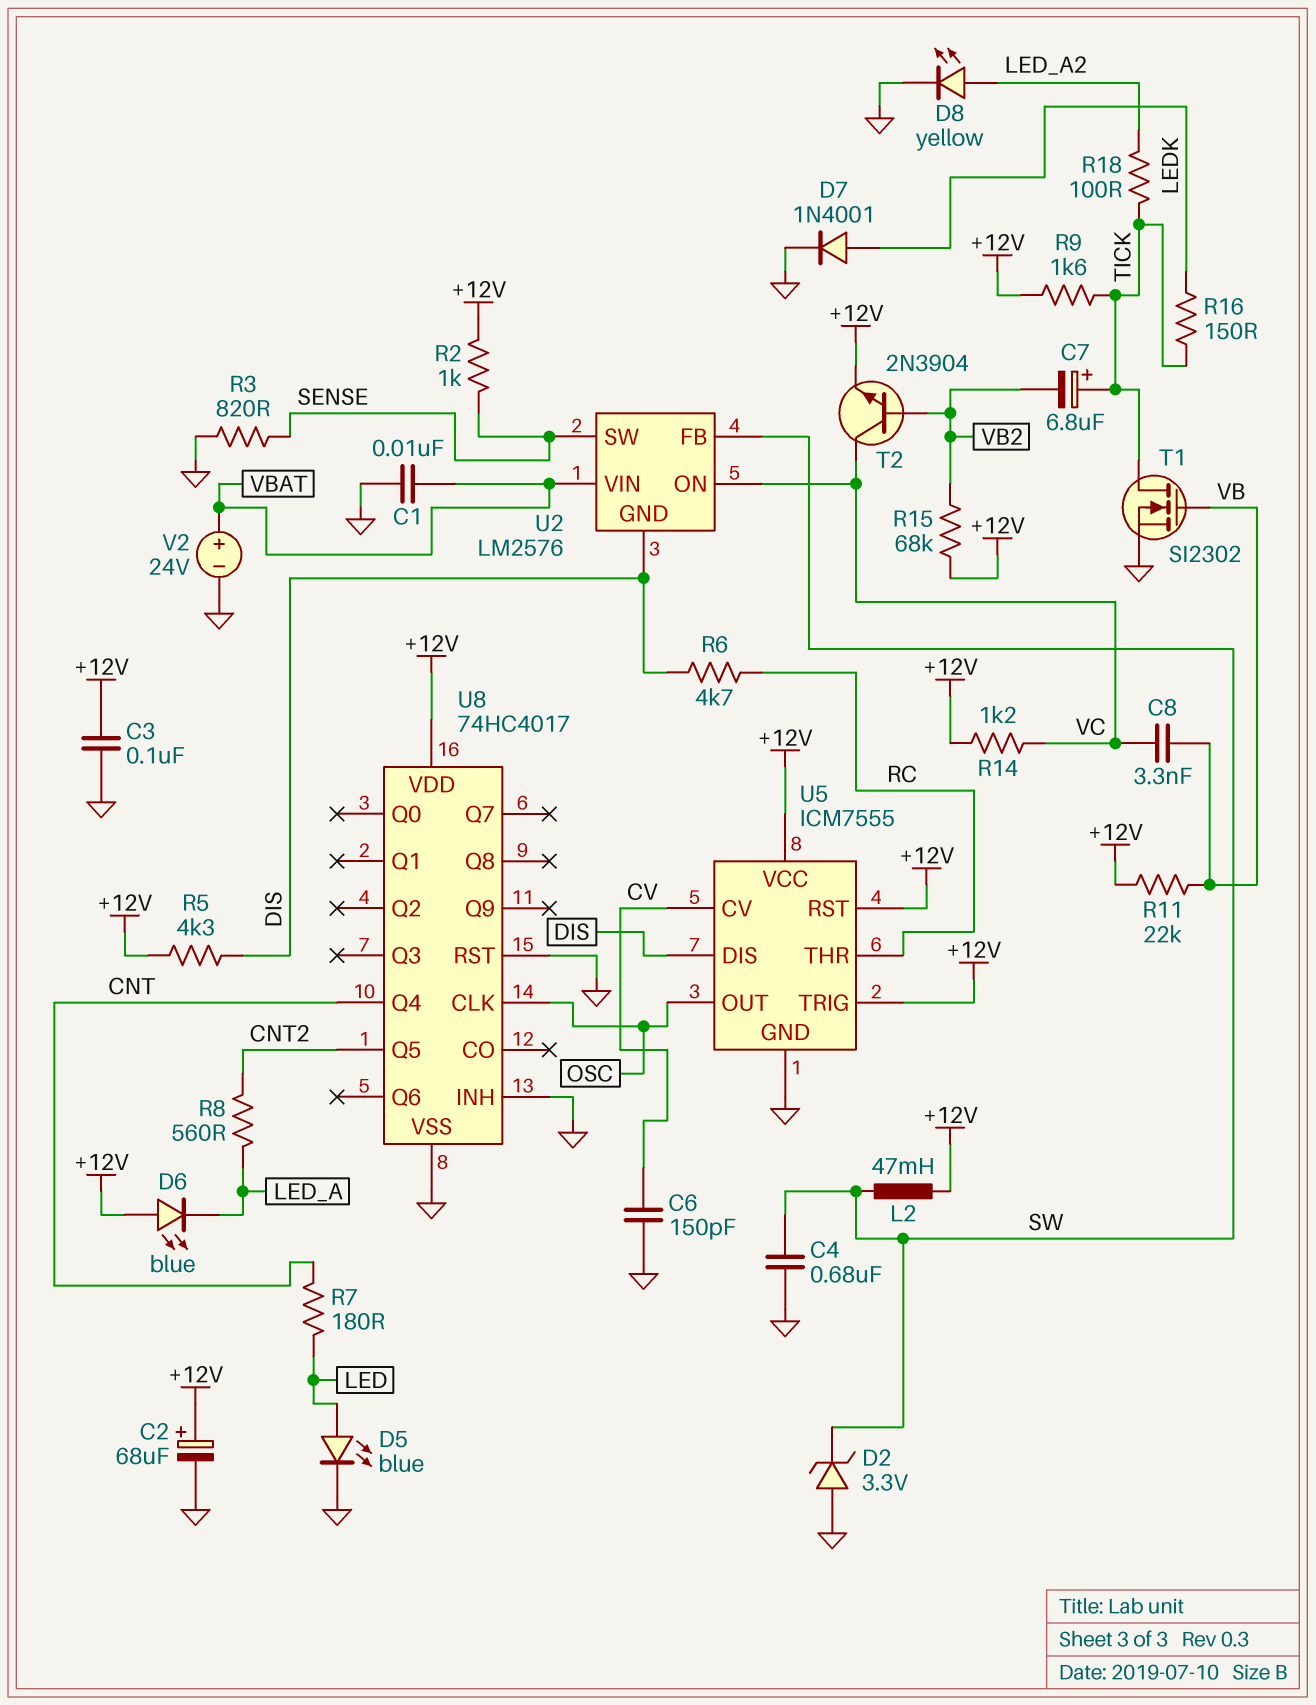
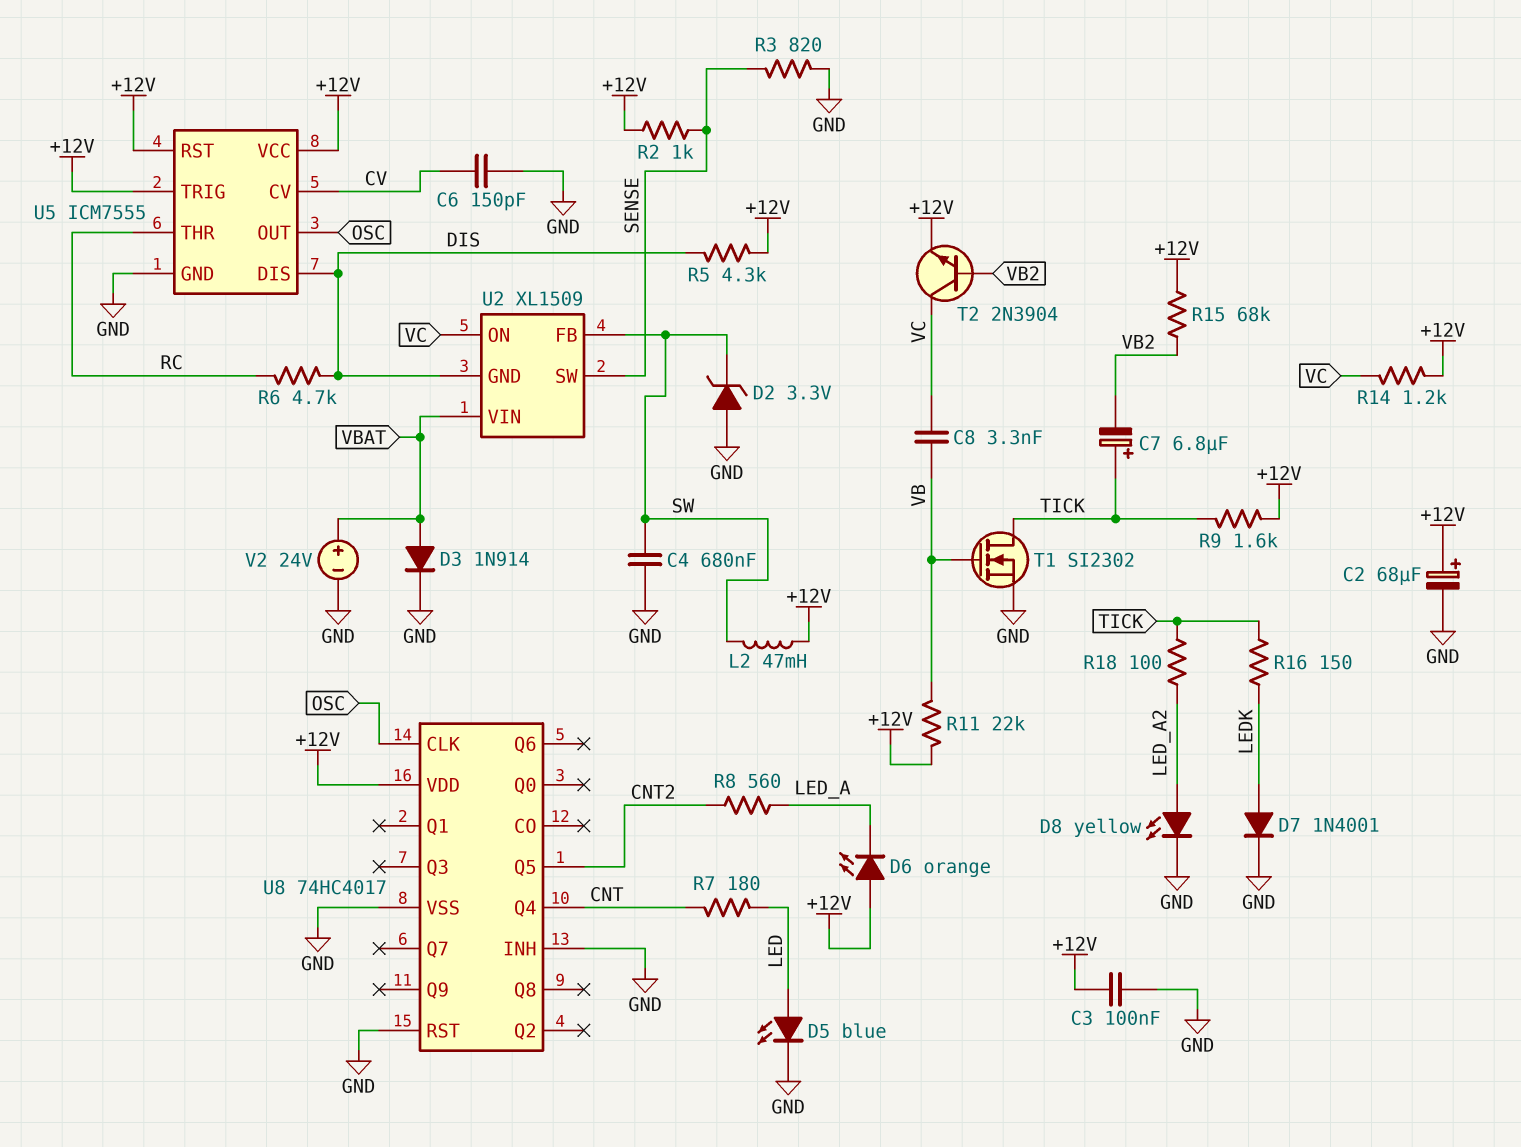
C1: 10nF (GND, VBAT) -> none
D3: none -> diode 1N914 (A VBAT, K GND)
D6: LED blue (A +12V, K LED_A) -> LED orange (A +12V, K LED_A)
U2: LM2576 -> XL1509

